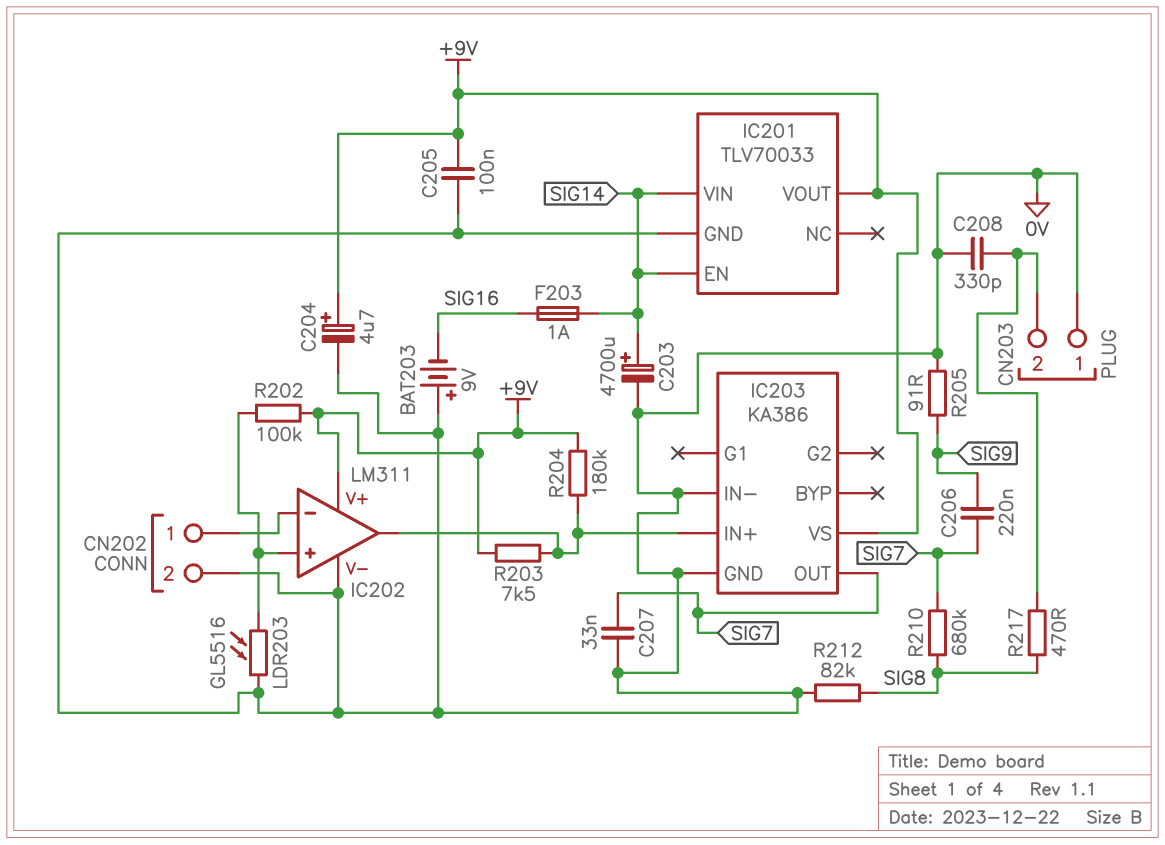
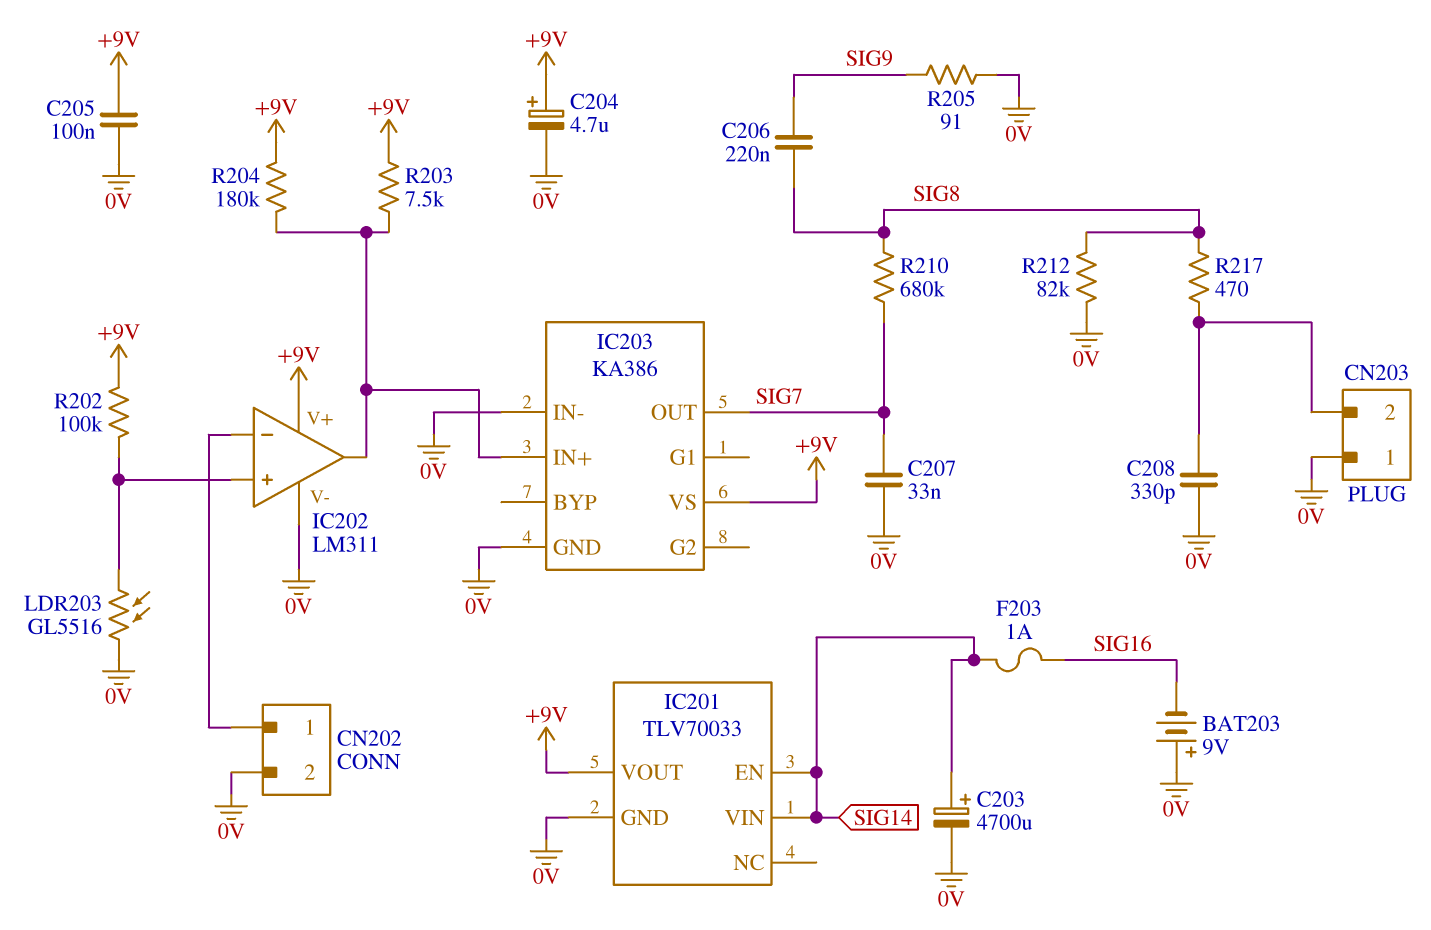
C206: 220nF (SIG7, SIG9) -> 220nF (SIG8, SIG9)

